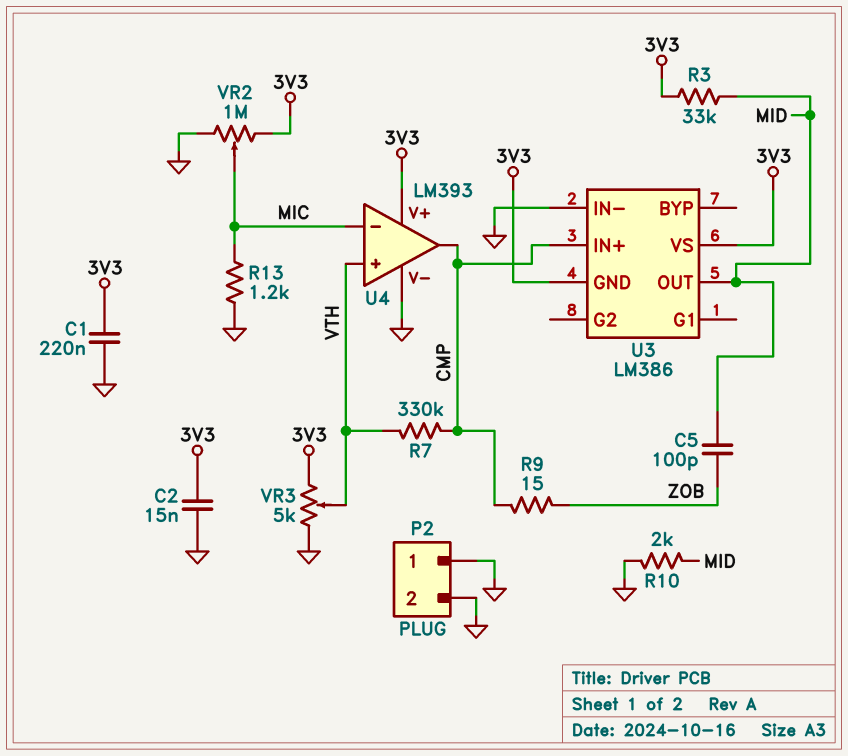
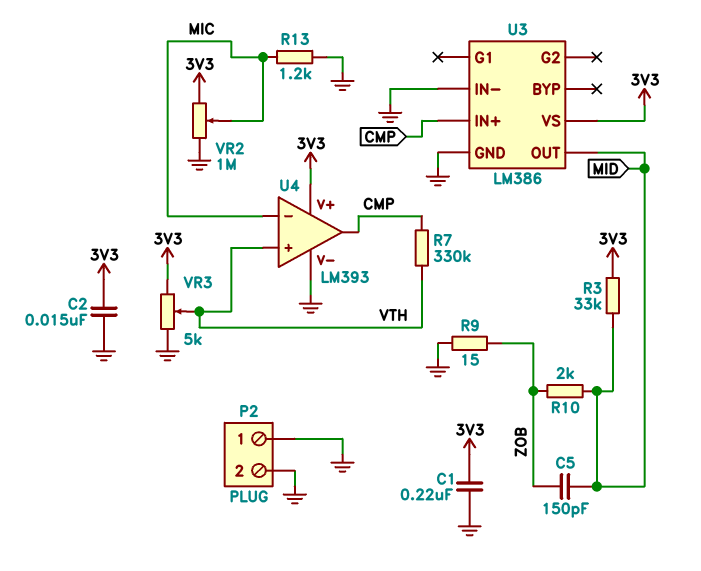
C5: 100pF (MID, ZOB) -> 150pF (MID, ZOB)
R9: 15 (CMP, ZOB) -> 15 (GND, ZOB)
R10: 2k (GND, MID) -> 2k (MID, ZOB)
U3 pin GND: 3V3 -> GND

